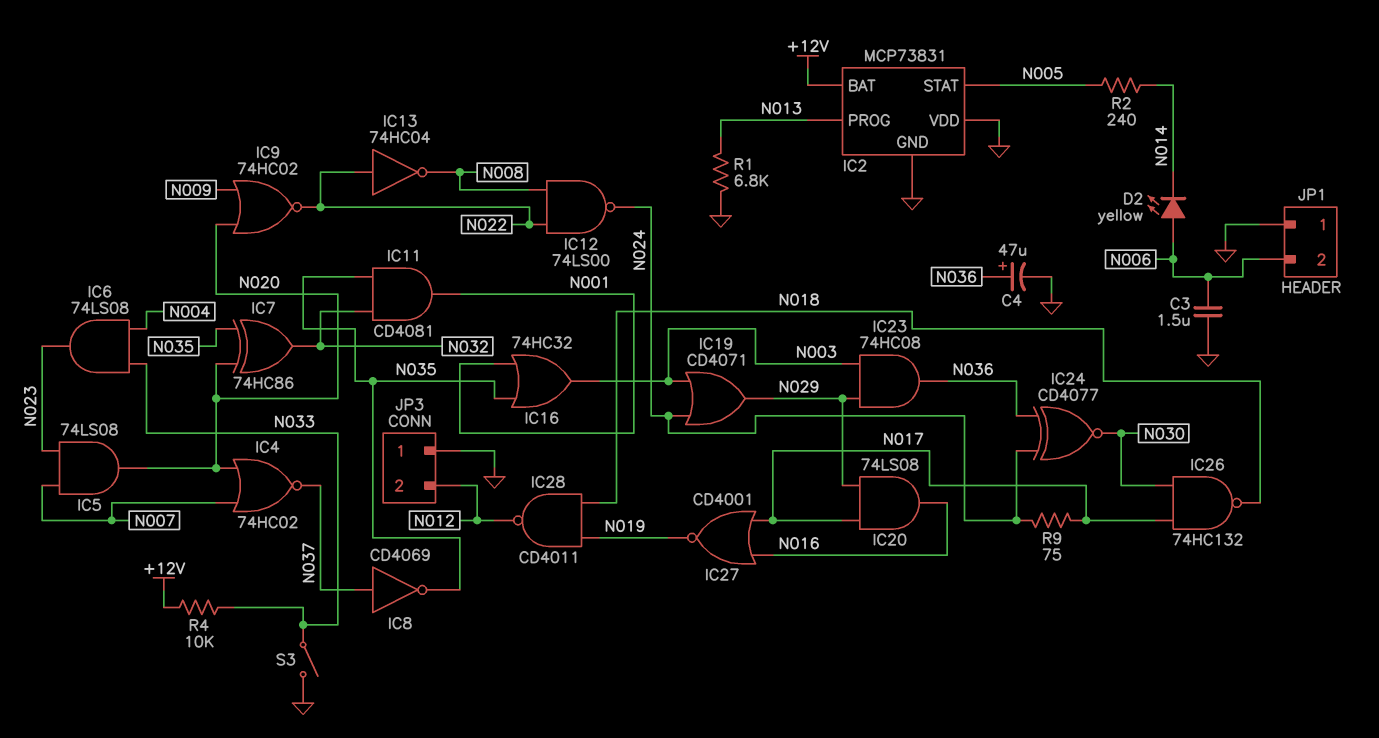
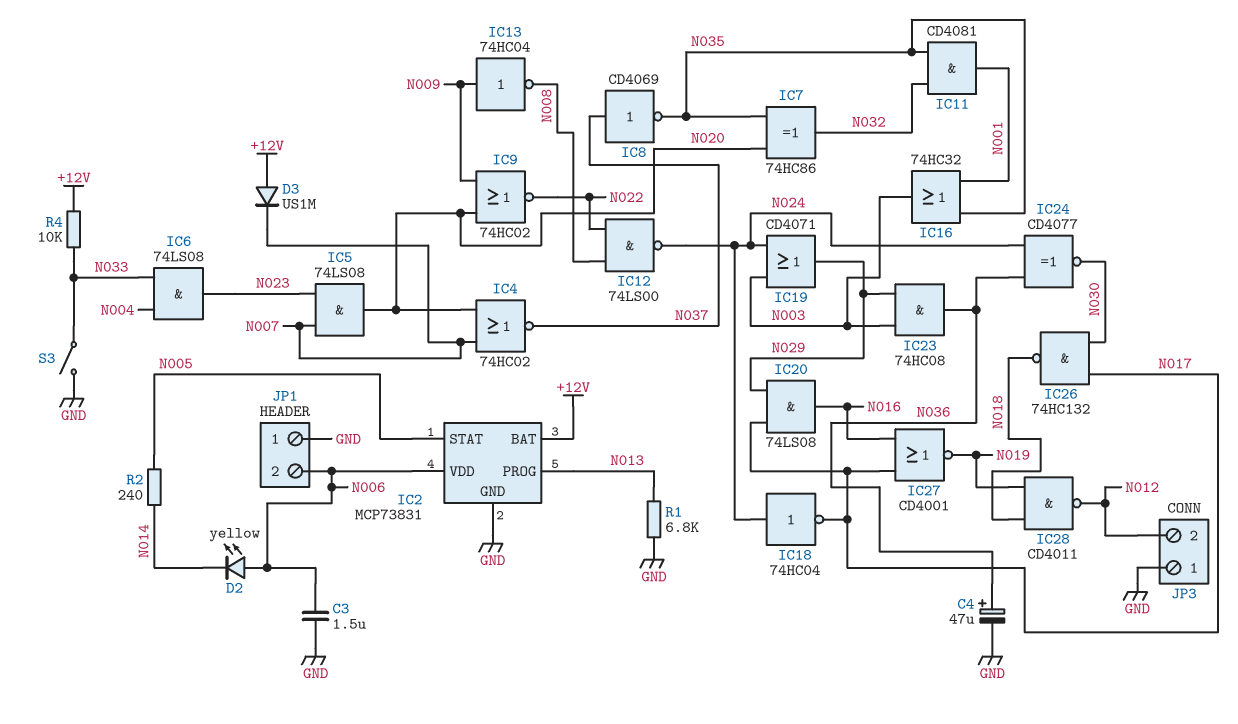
D3: none -> diode US1M (A +12V, K N007)
IC2 pin VDD: GND -> N006
IC13: NOT 74HC04 (in N022, out N008) -> NOT 74HC04 (in N009, out N008)
IC18: none -> NOT 74HC04 (in N024, out N017)
R9: 75 (N017, N024) -> none

